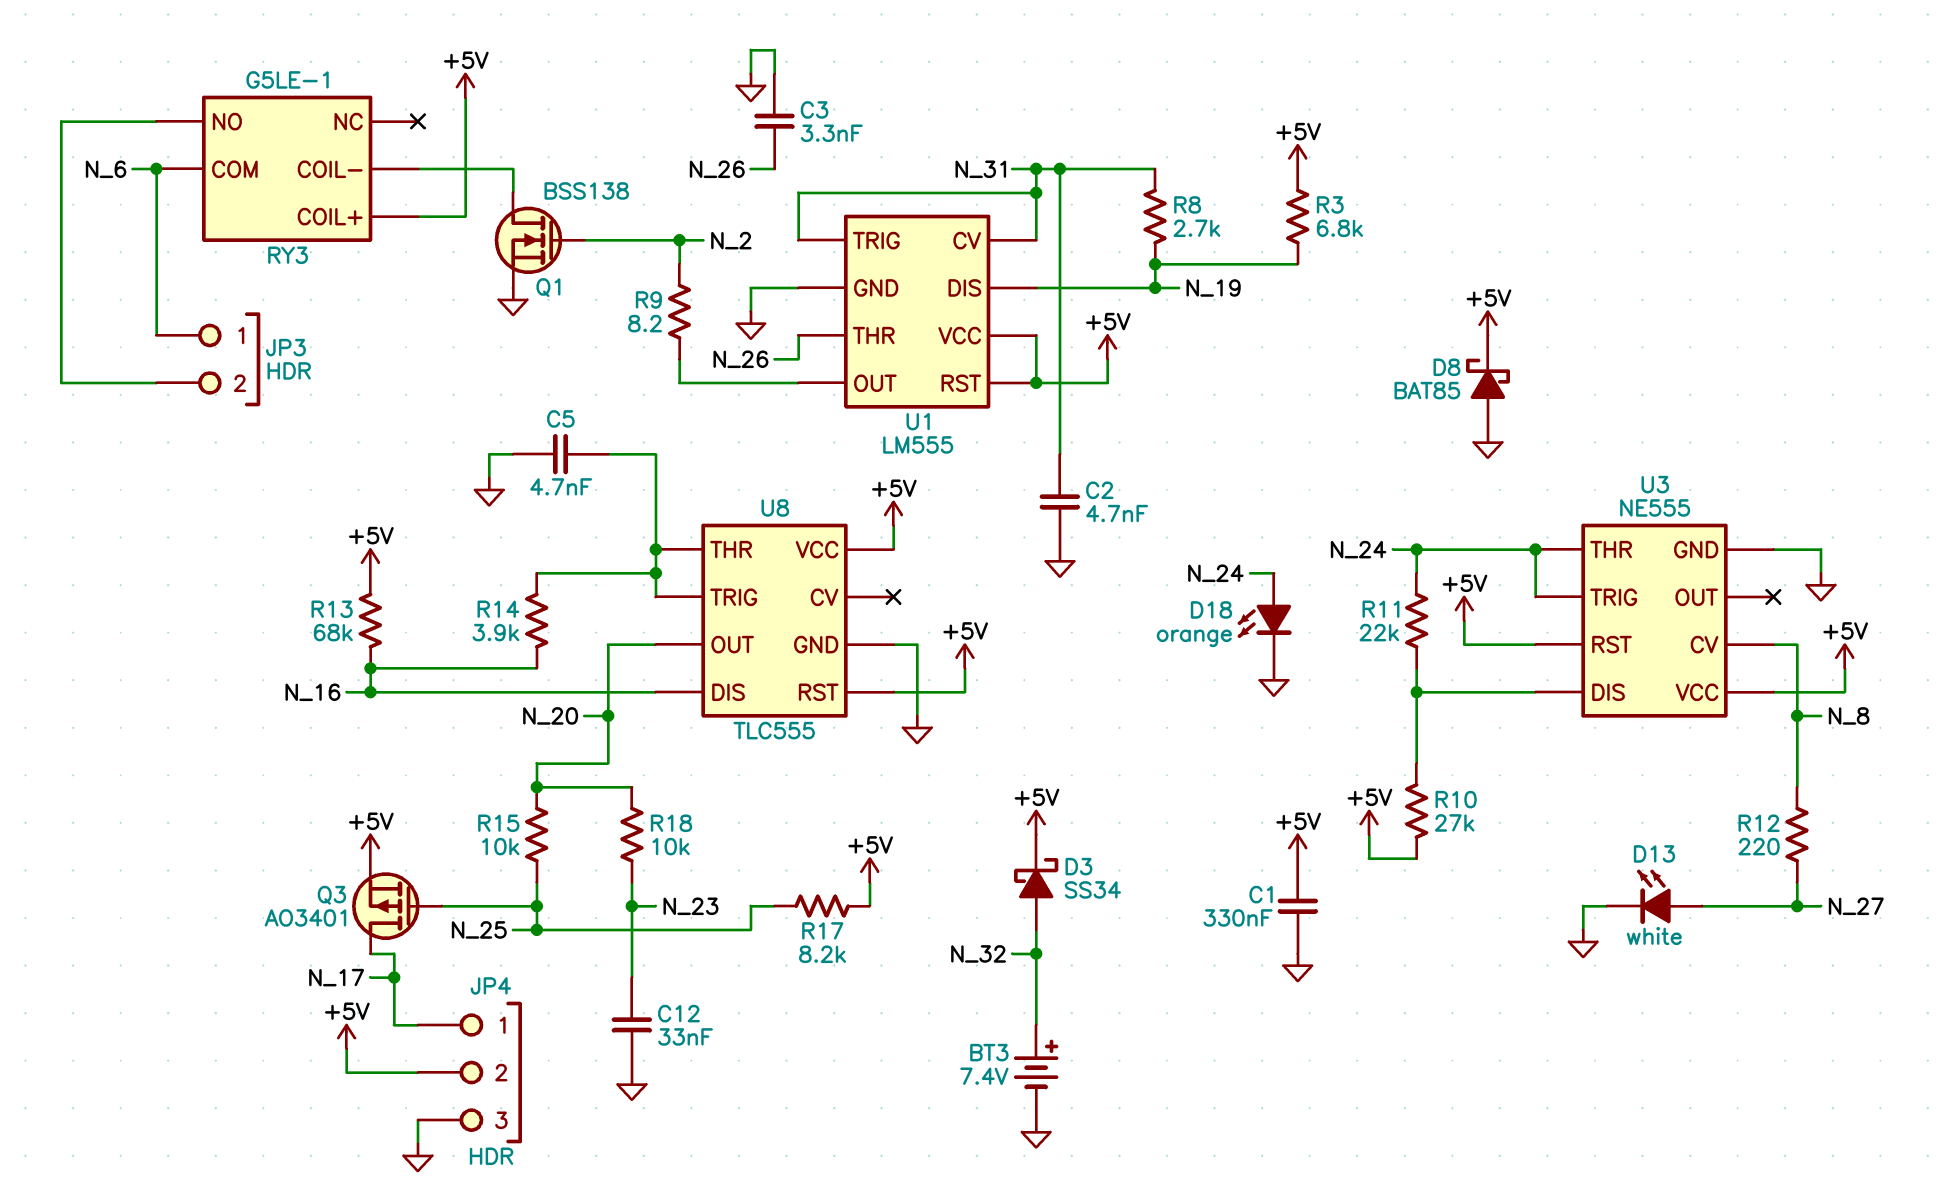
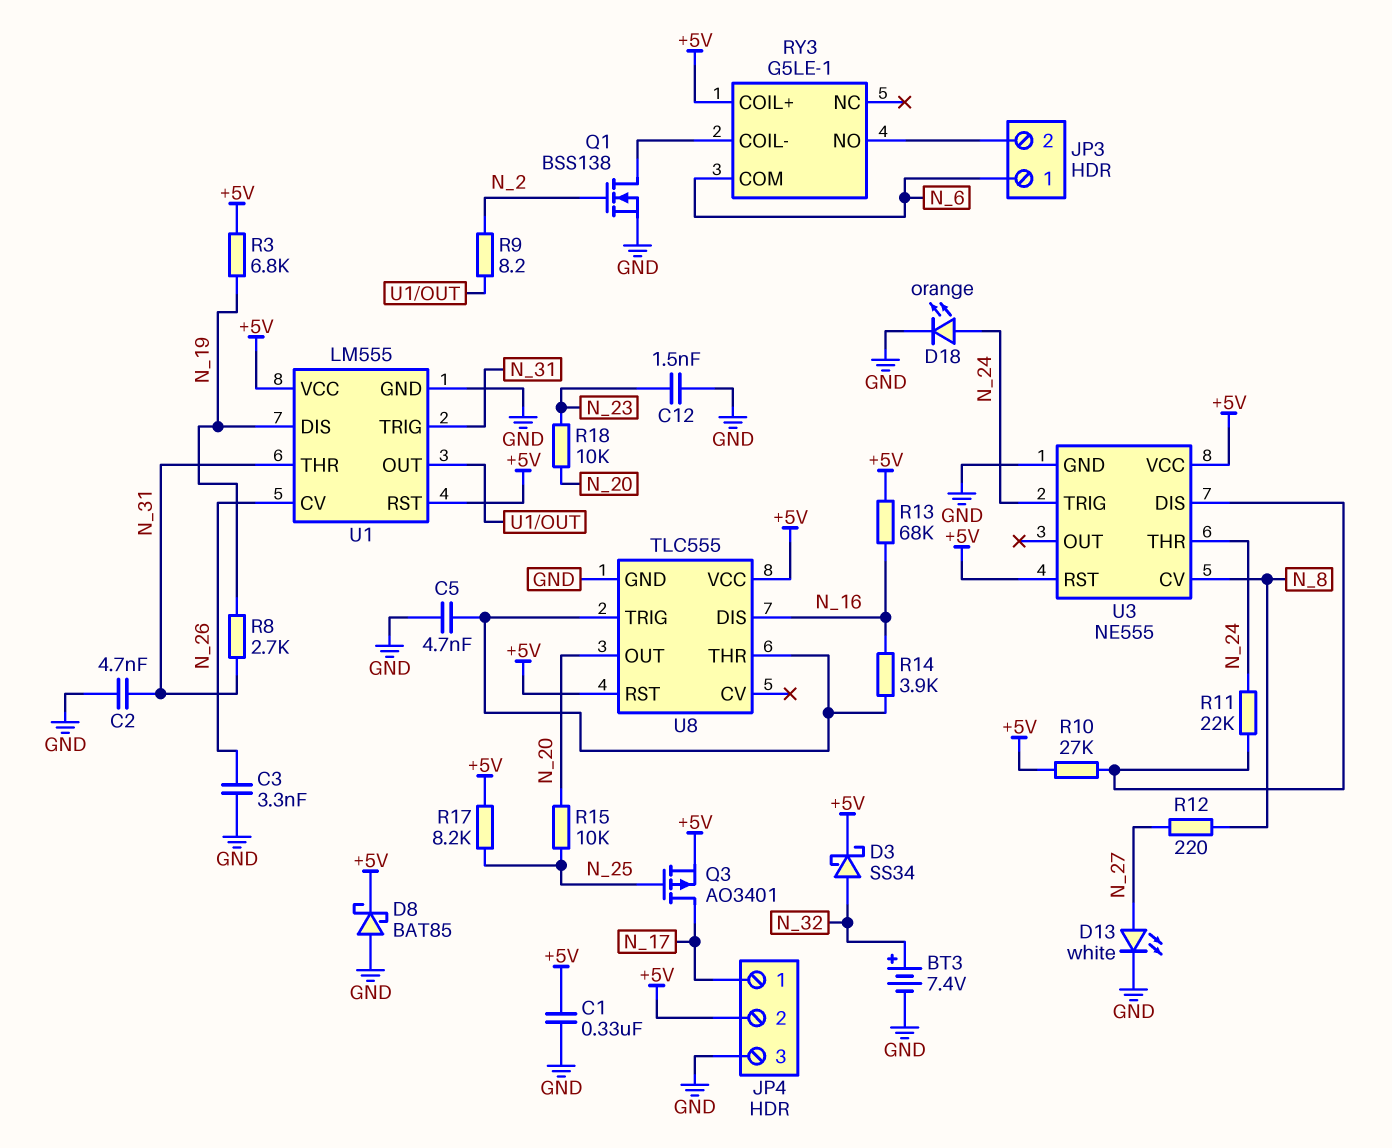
C12: 33nF (GND, N_23) -> 1.5nF (GND, N_23)
U1 pin CV: N_31 -> N_26
U1 pin THR: N_26 -> N_31

